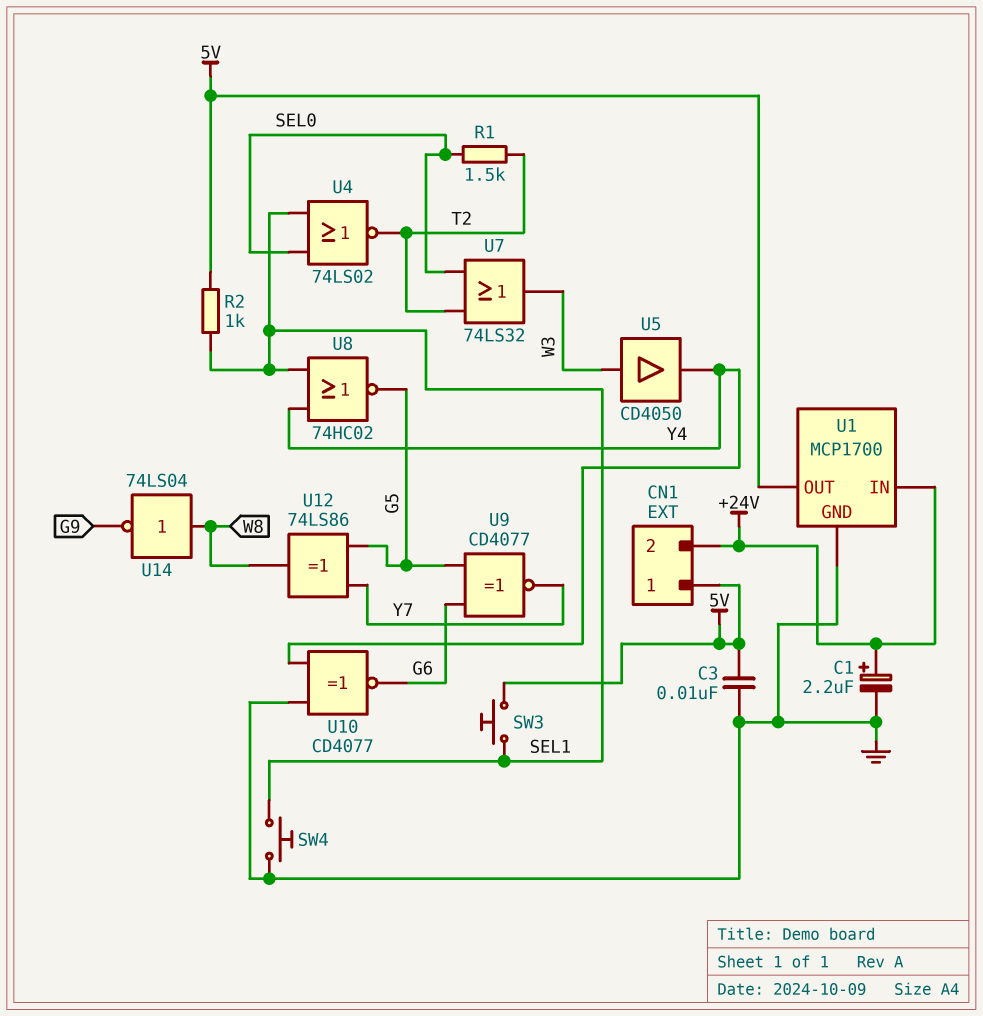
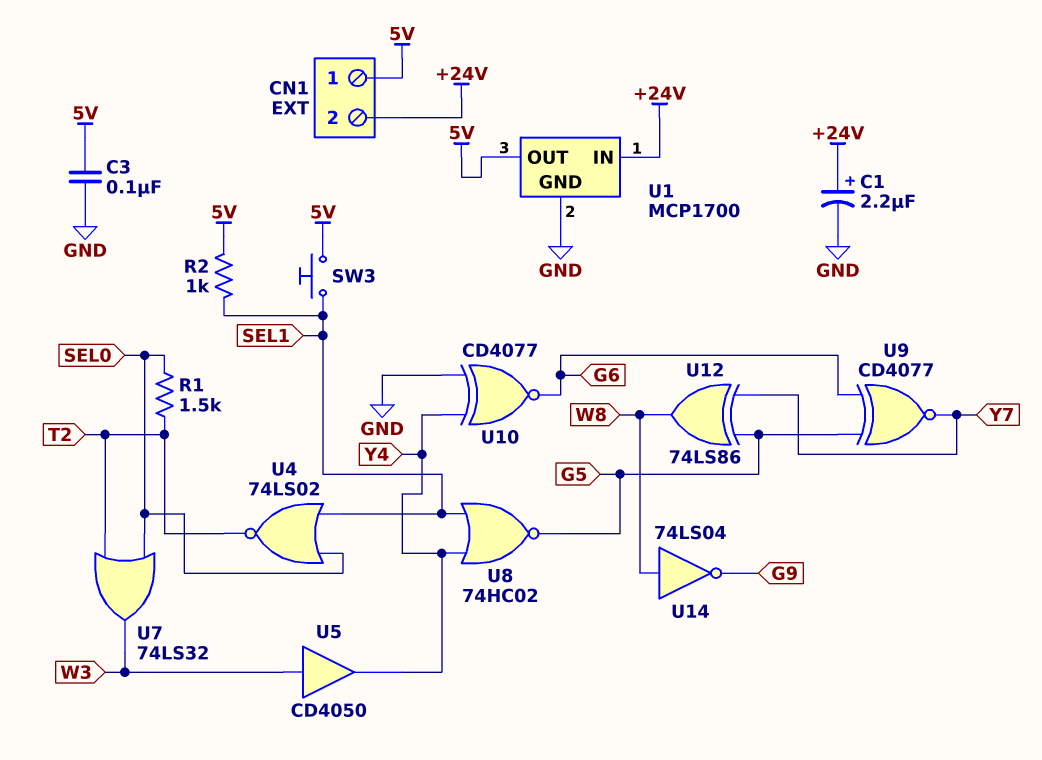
C3: 10nF (5V, GND) -> 100nF (5V, GND)
SW4: button (GND, SEL1) -> none

